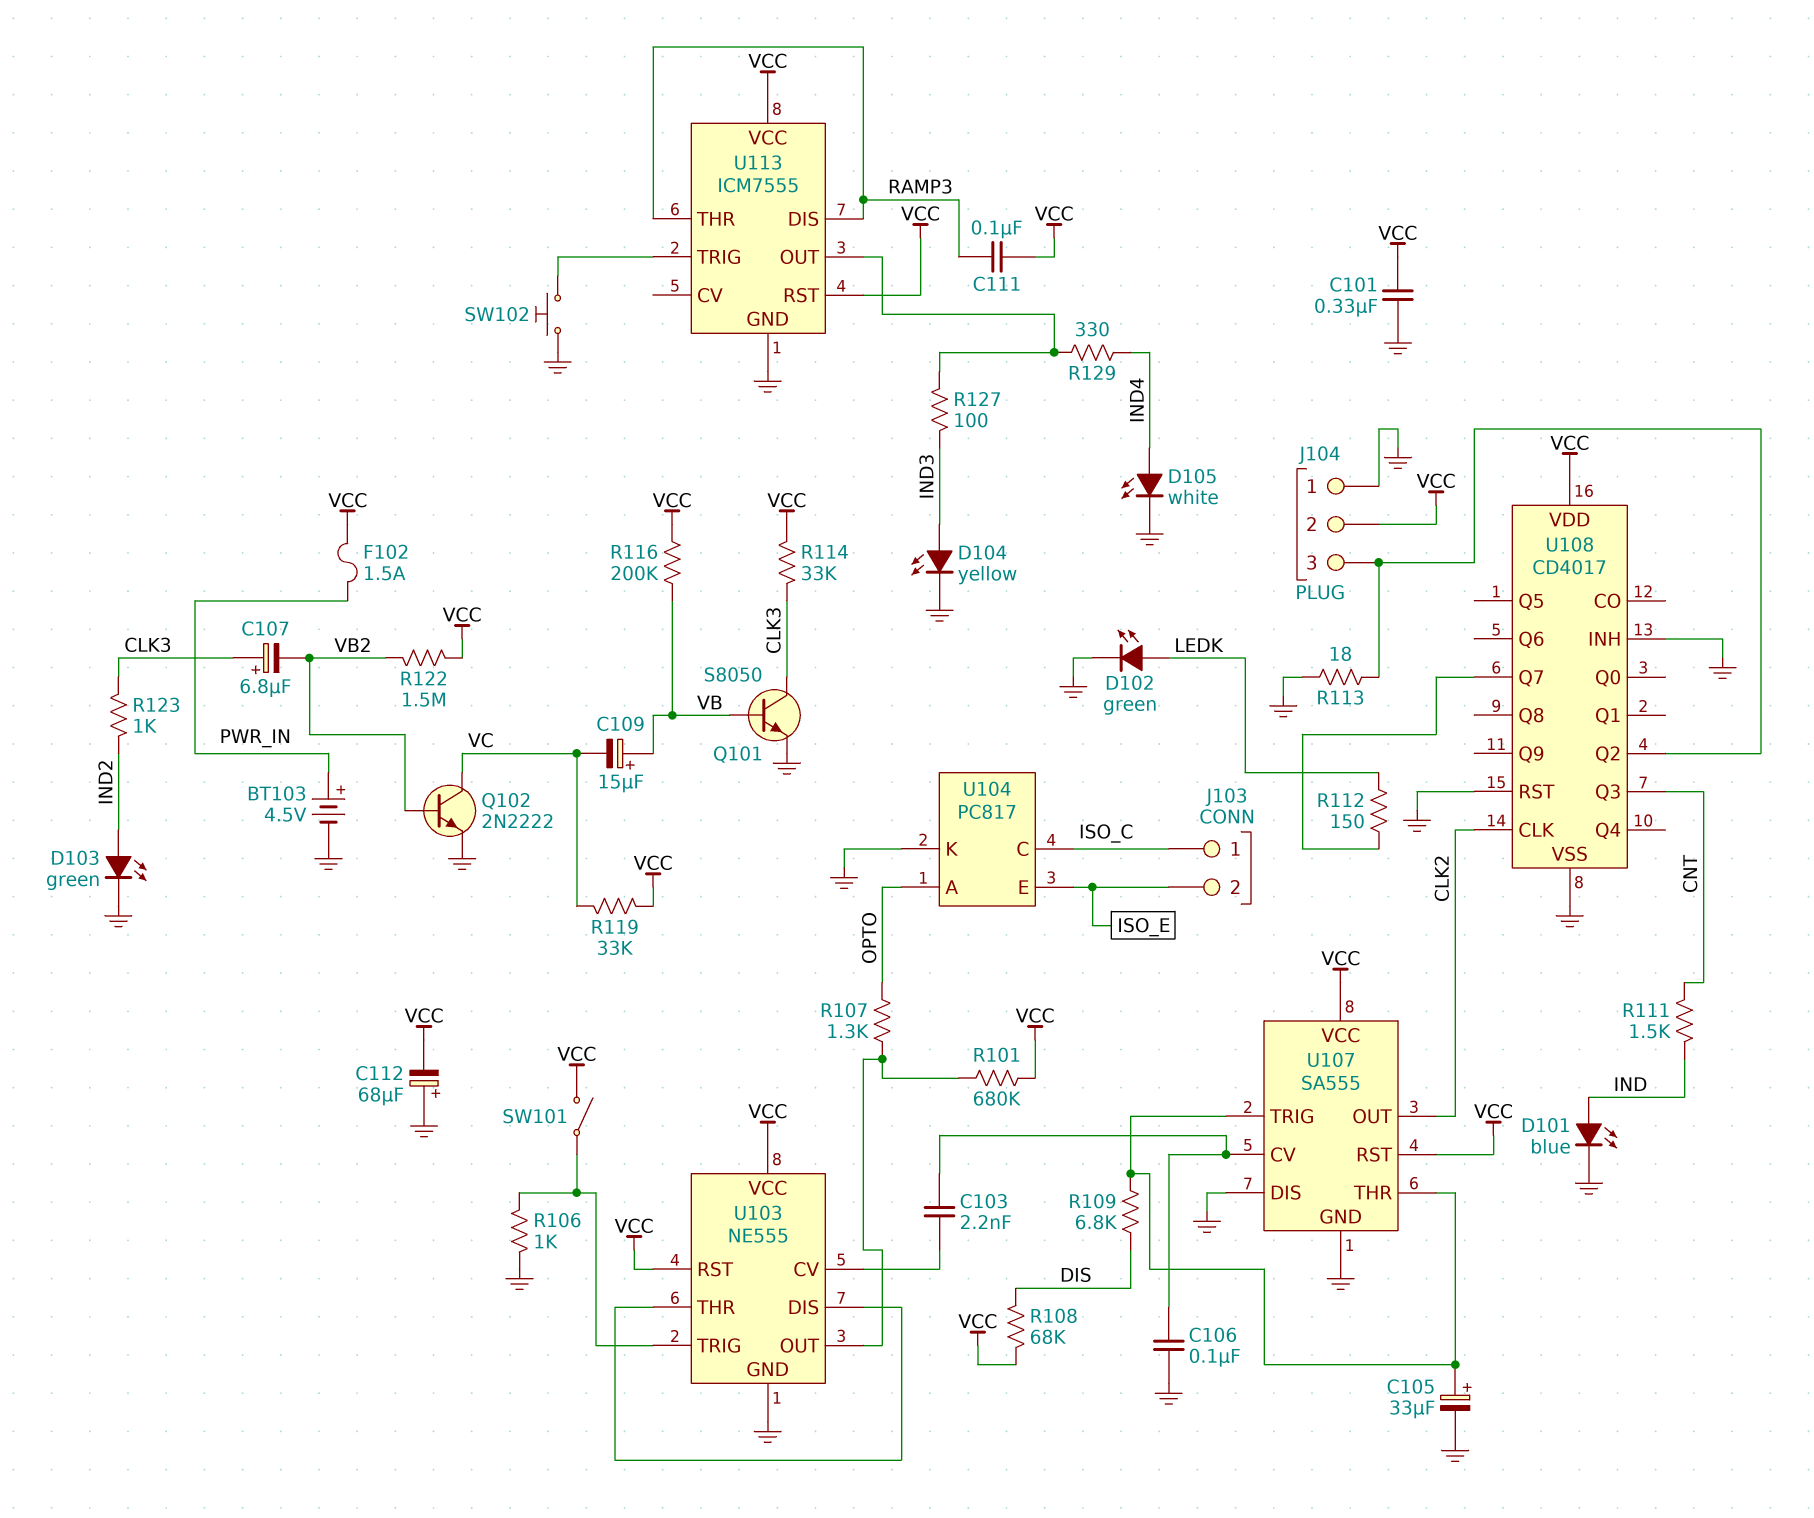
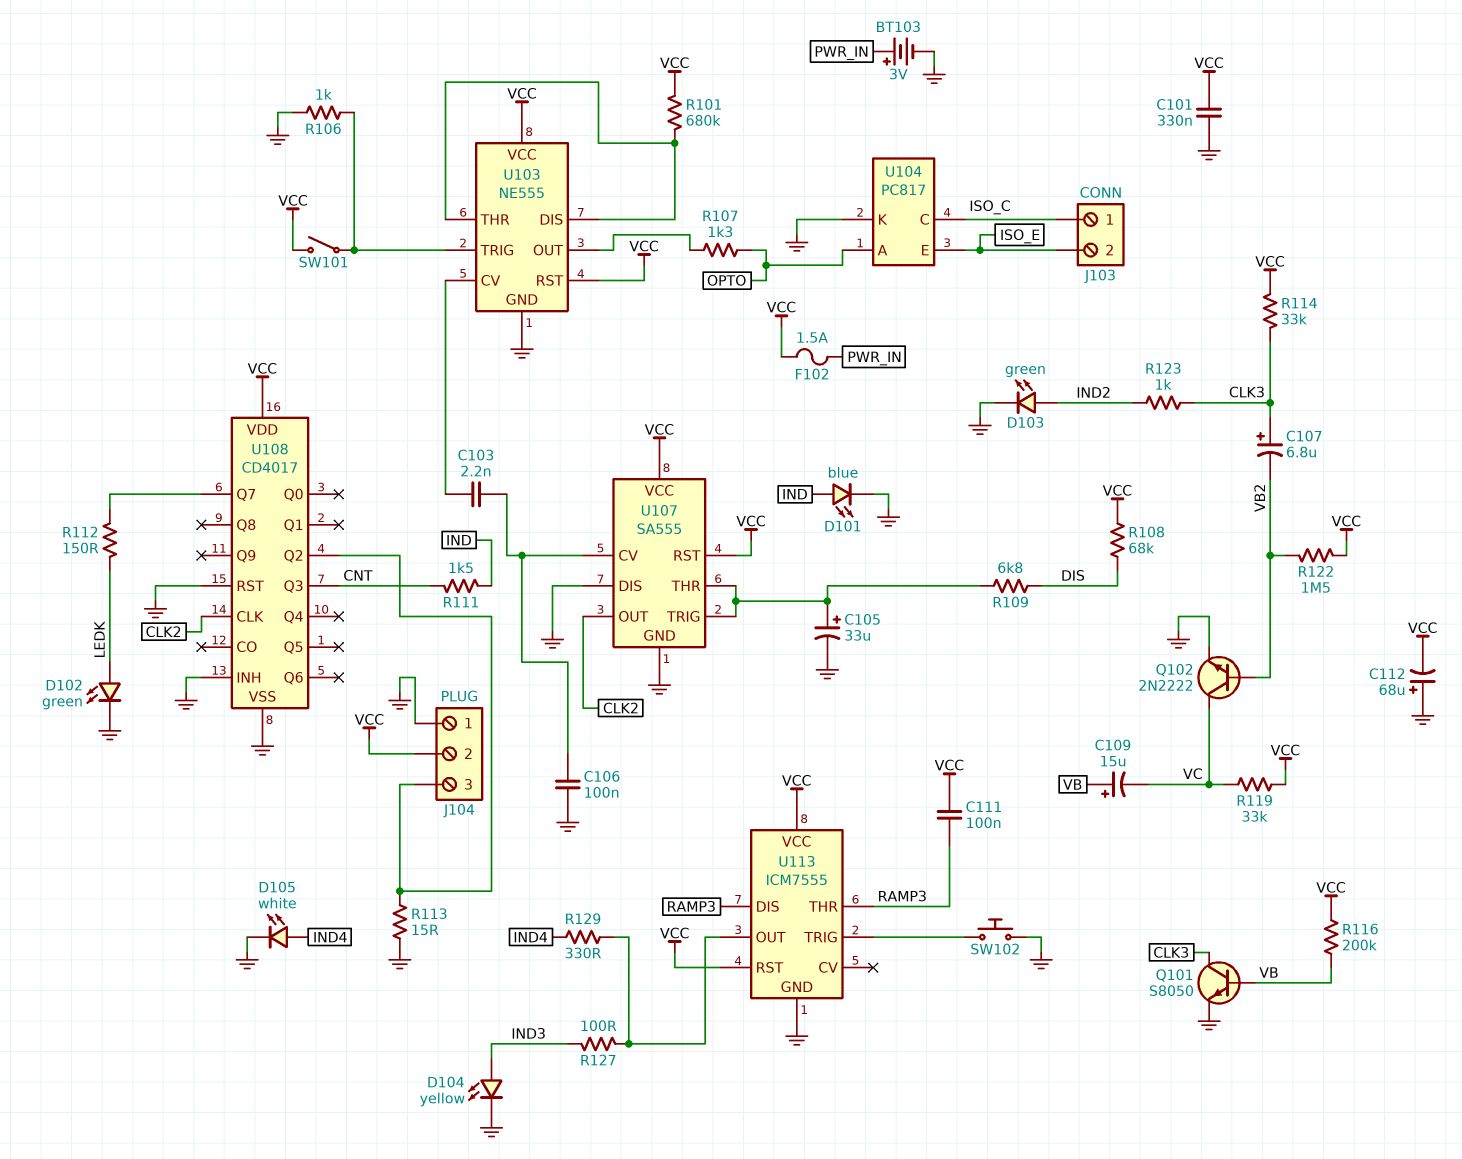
BT103: 4.5V (plus PWR_IN, minus GND) -> 3V (plus PWR_IN, minus GND)
R101: 680k (U103/OUT, VCC) -> 680k (U103/DIS, VCC)
R113: 18 (GND, J104/3) -> 15 (GND, J104/3)

